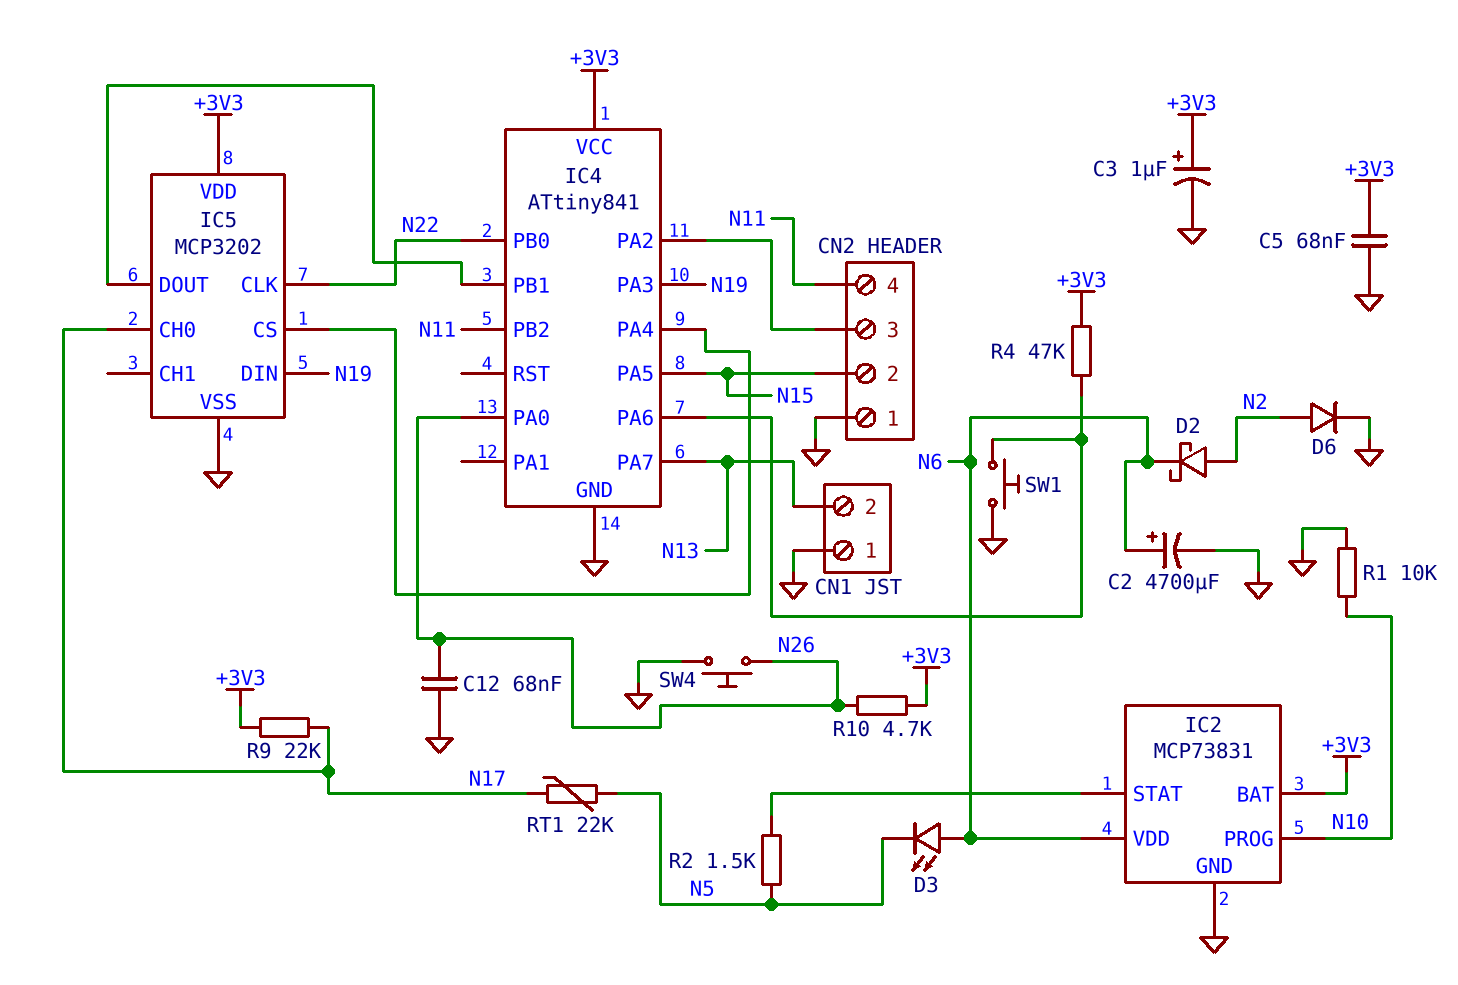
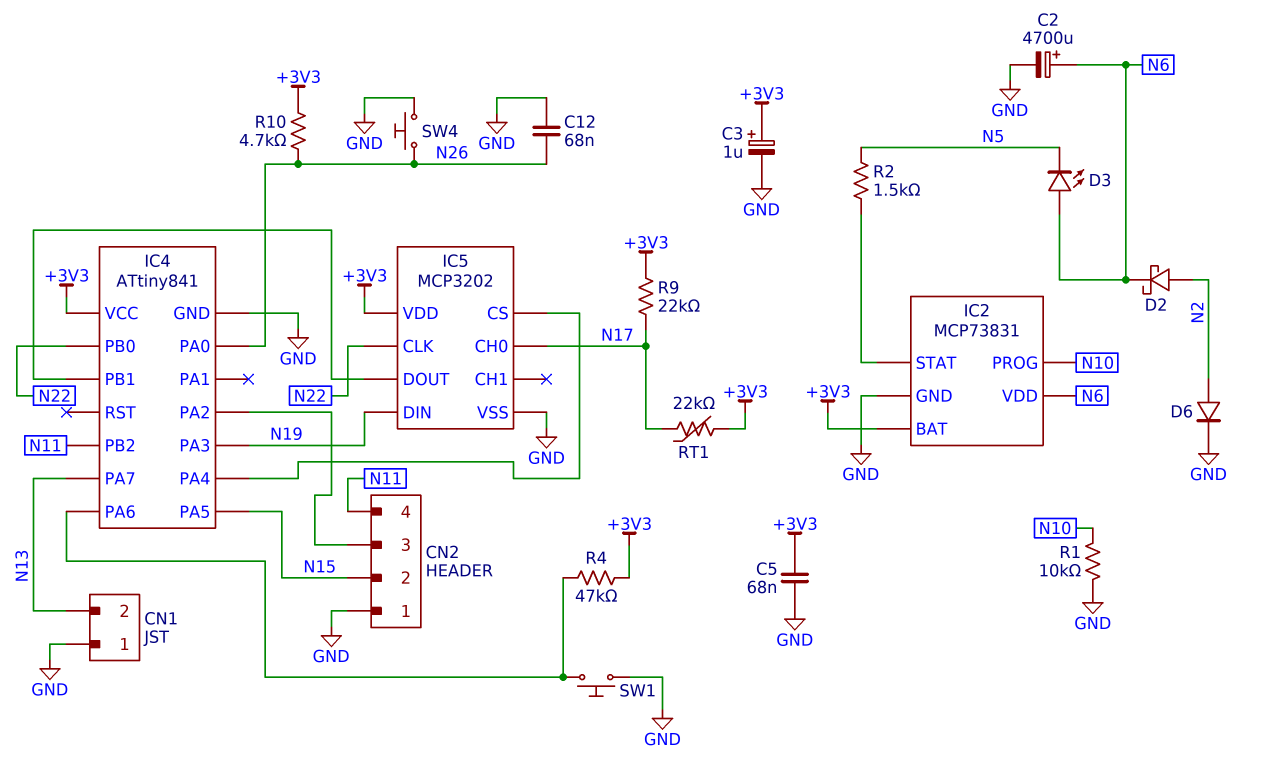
RT1: 22k (N5, N17) -> 22k (+3V3, N17)

